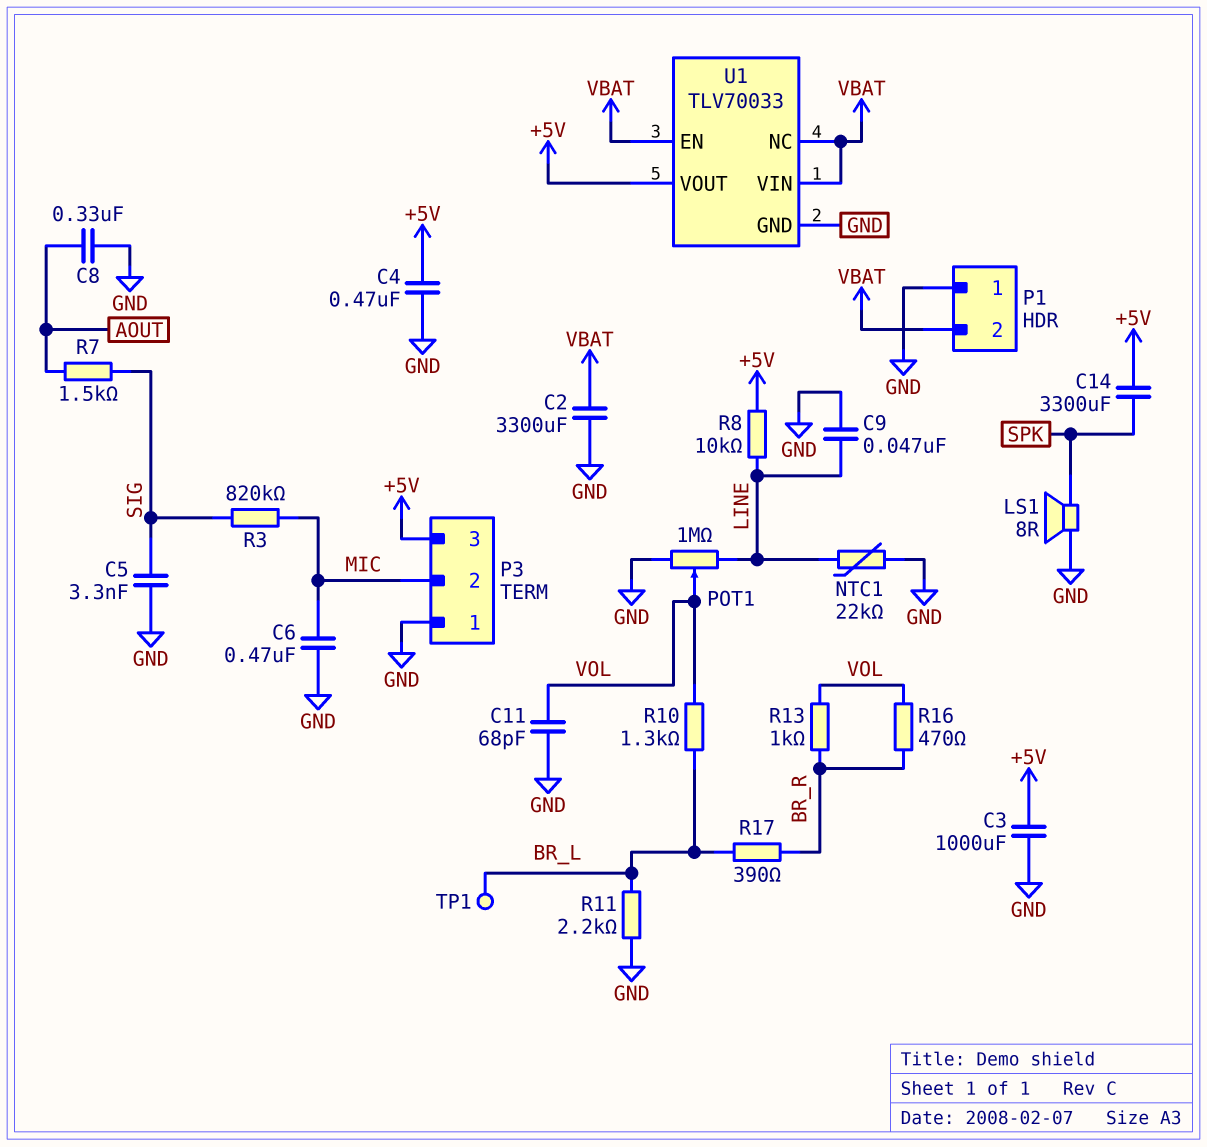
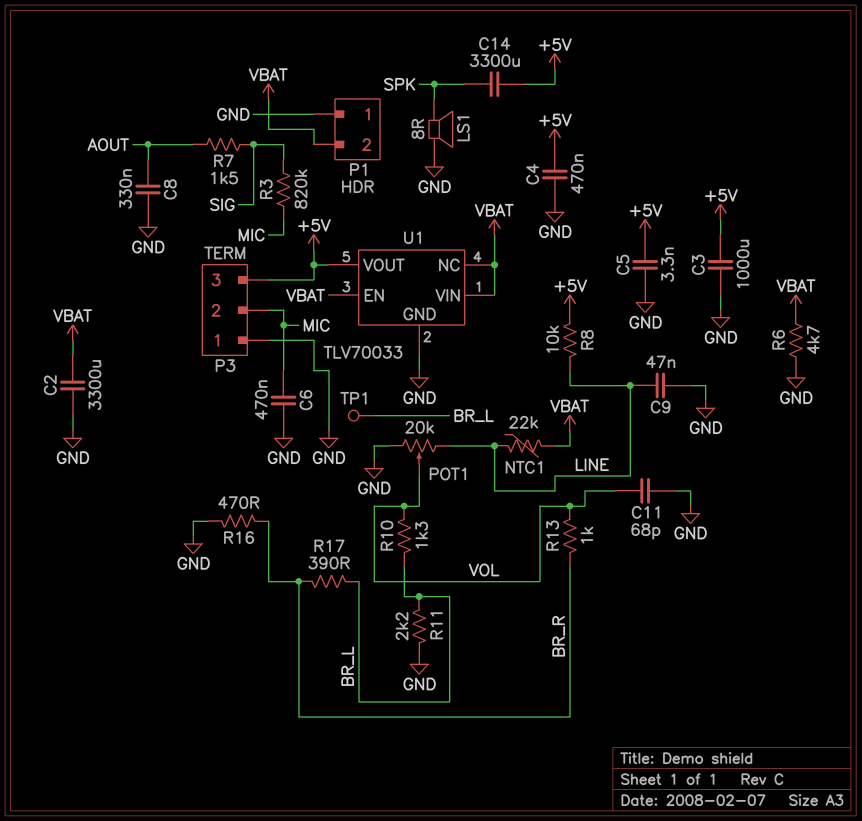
C5: 3.3nF (GND, SIG) -> 3.3nF (+5V, GND)
NTC1: 22k (GND, LINE) -> 22k (LINE, VBAT)
POT1: 1M (GND, LINE, wiper VOL) -> 20k (GND, LINE, wiper VOL)
R6: none -> 4.7k (GND, VBAT)
R16: 470 (BR_R, VOL) -> 470 (BR_R, GND)

